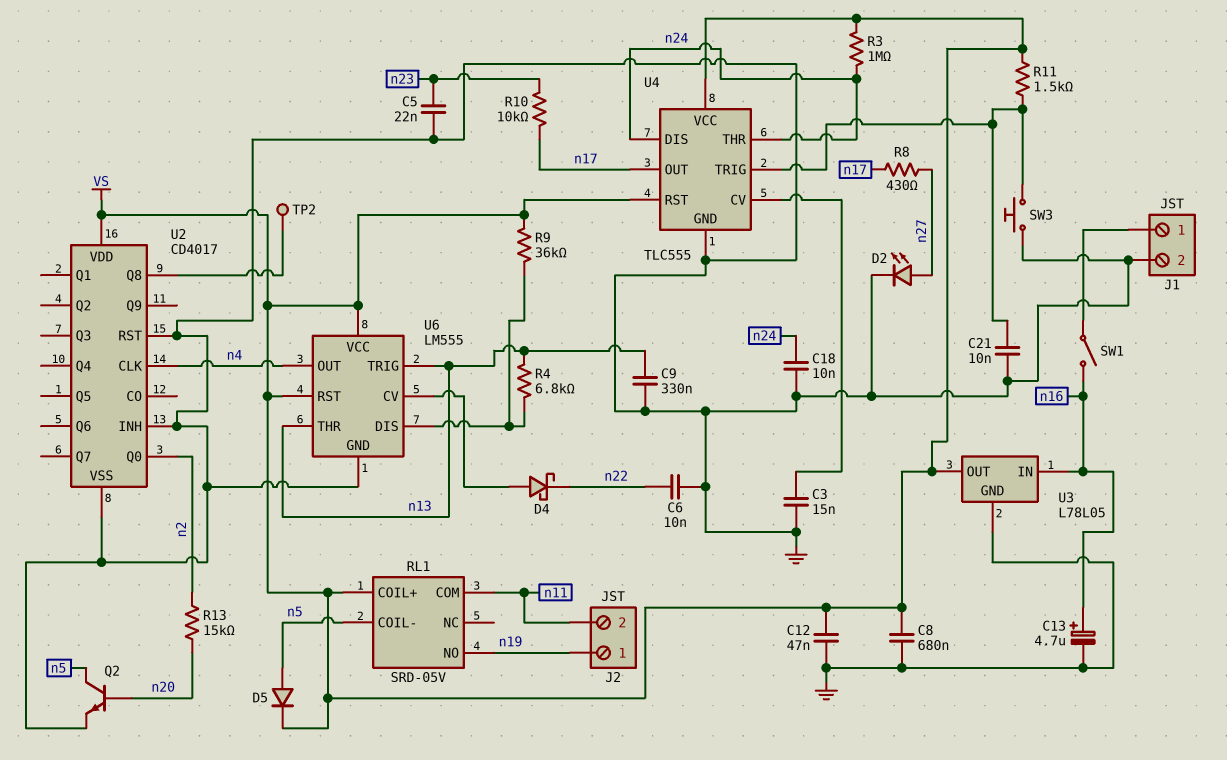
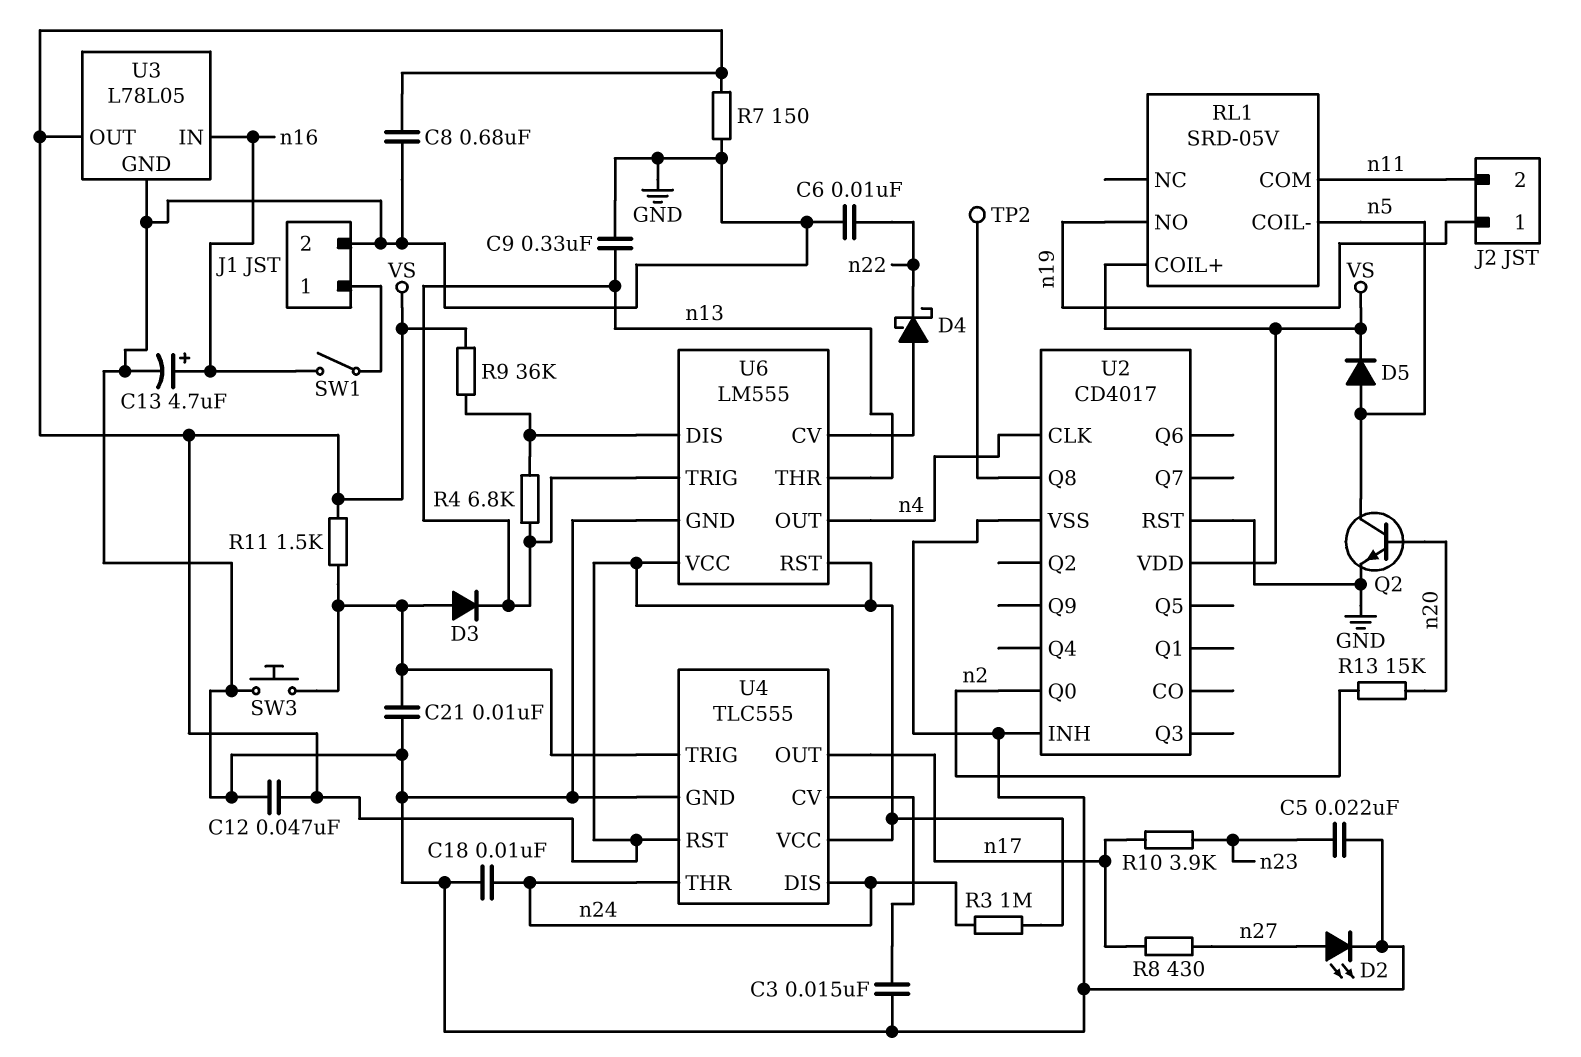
D3: none -> diode (A U4/TRIG, K n13)
R7: none -> 150 (GND, VS)
R10: 10k (n17, n23) -> 3.9k (n17, n23)

